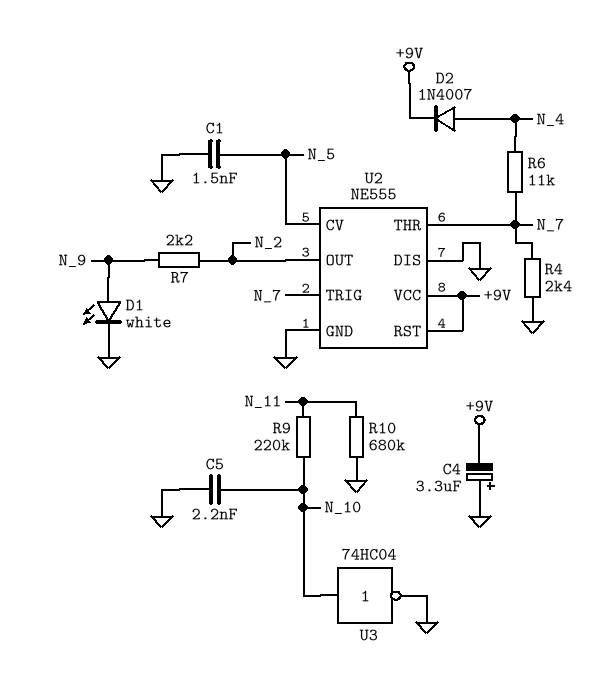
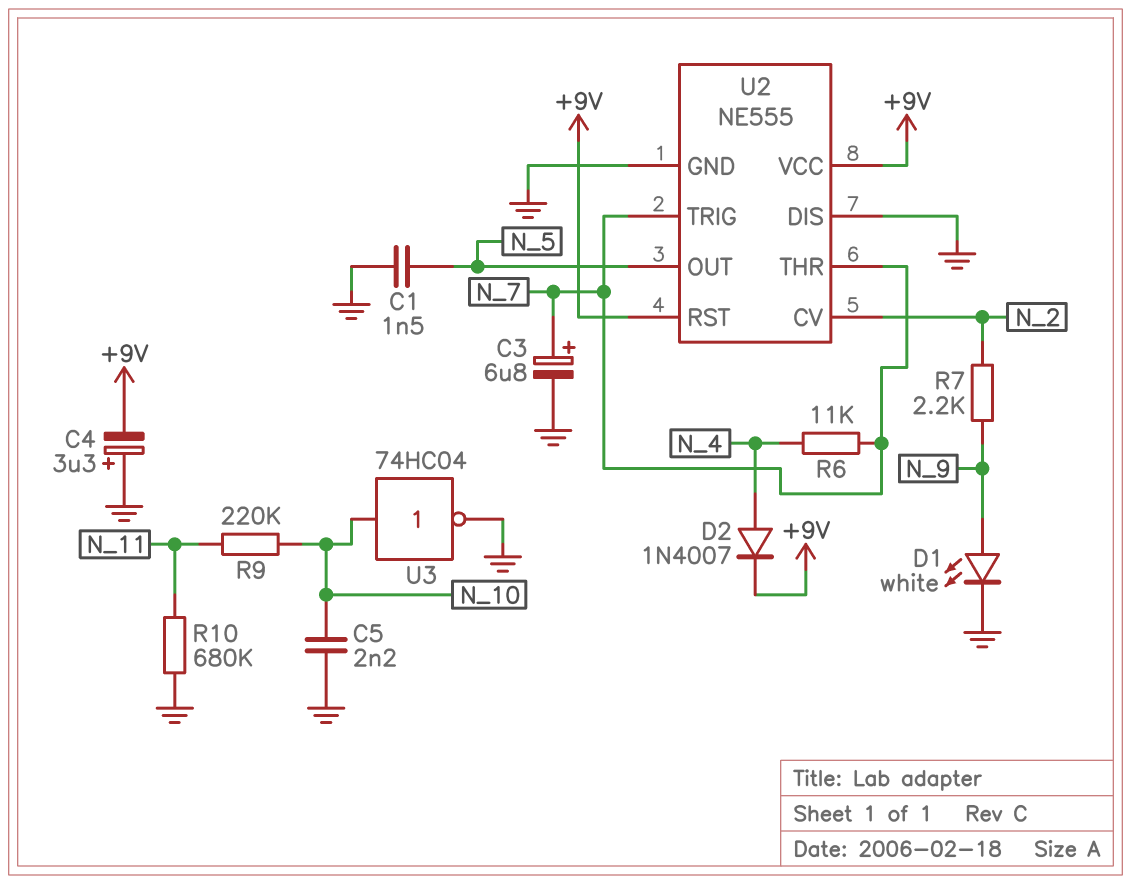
C3: none -> 6.8uF (plus N_7, minus GND)
R4: 2.4k (GND, N_7) -> none
U2 pin CV: N_5 -> N_2
U2 pin OUT: N_2 -> N_5

